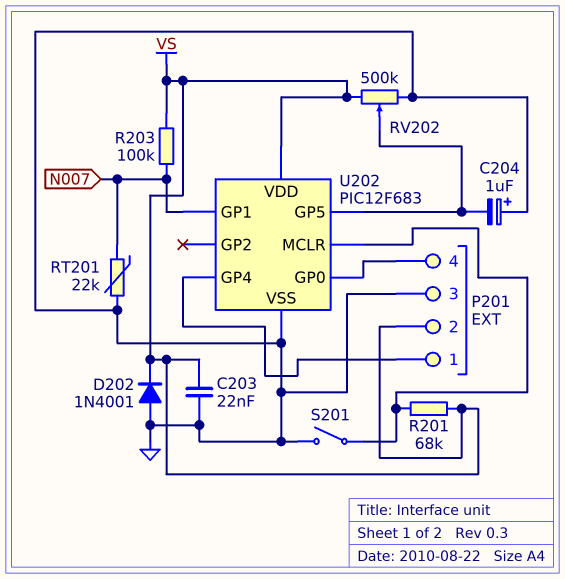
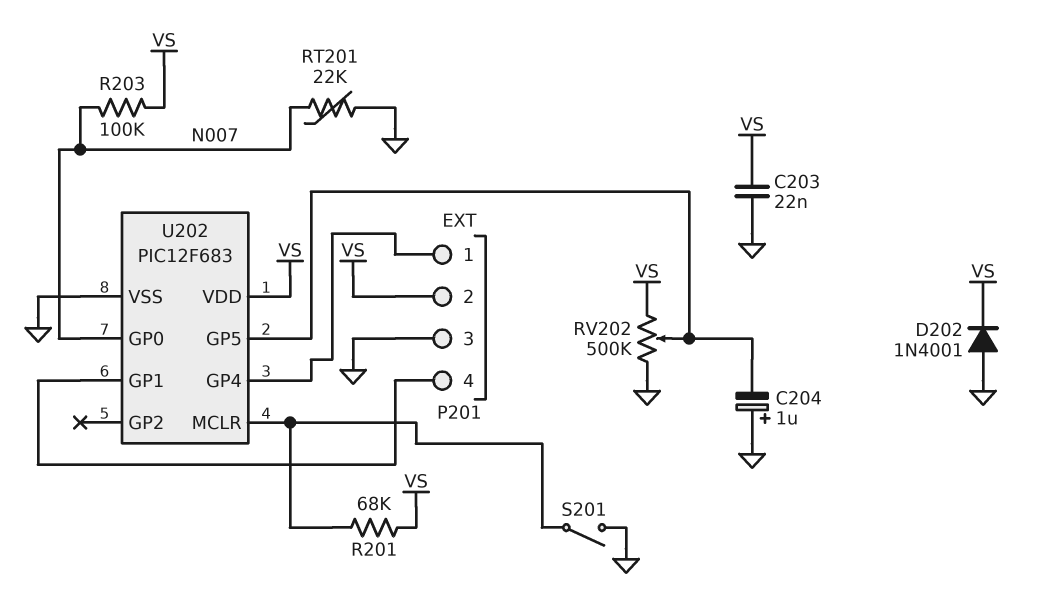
U202 pin GP0: P201/4 -> N007
U202 pin GP1: N007 -> P201/4

